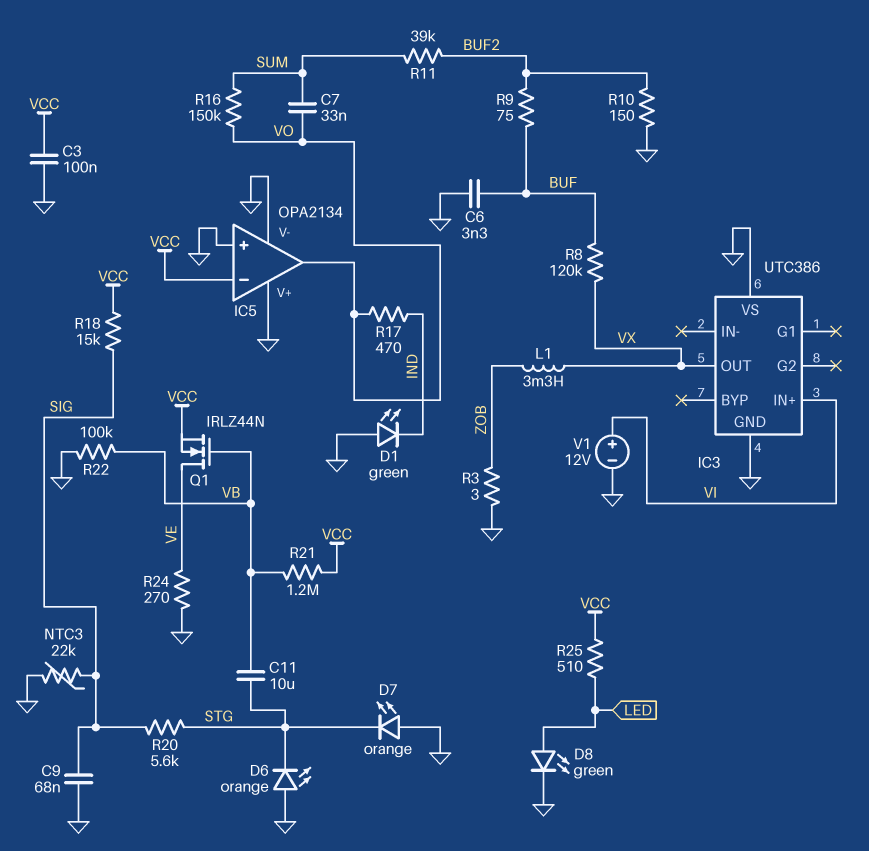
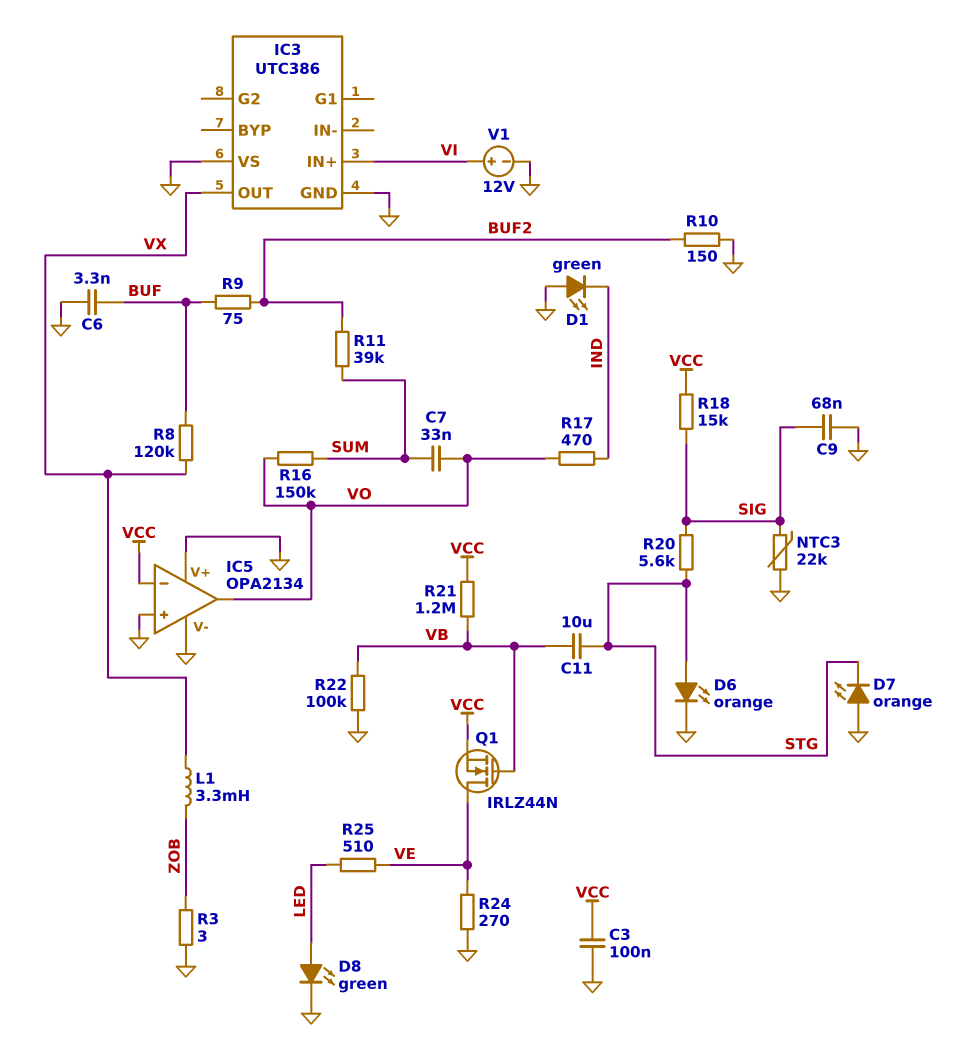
D6: LED orange (A GND, K STG) -> LED orange (A STG, K GND)
R25: 510 (LED, VCC) -> 510 (LED, VE)

